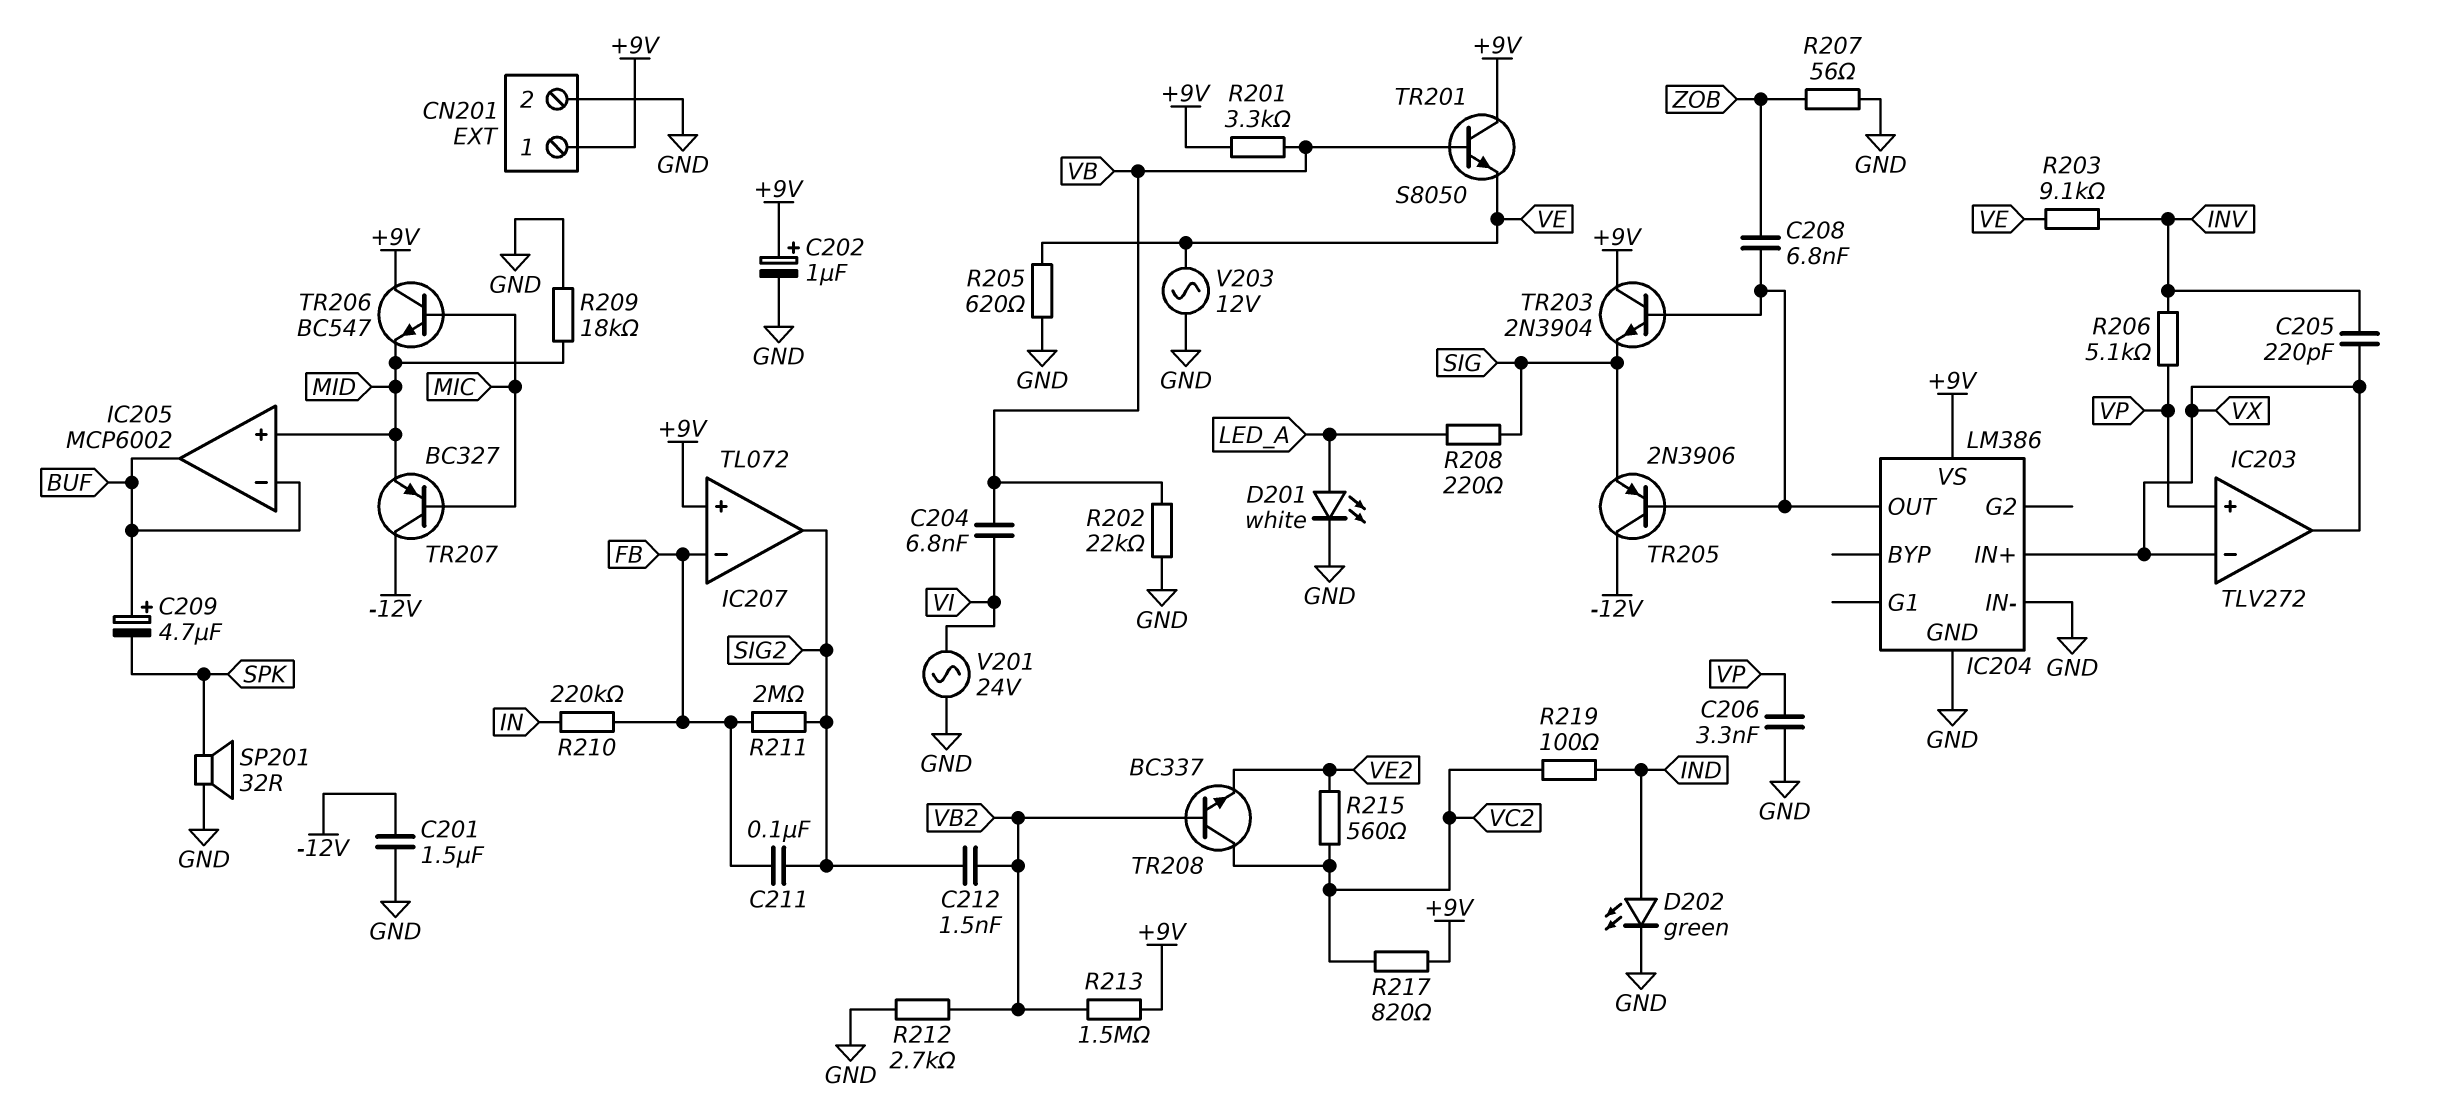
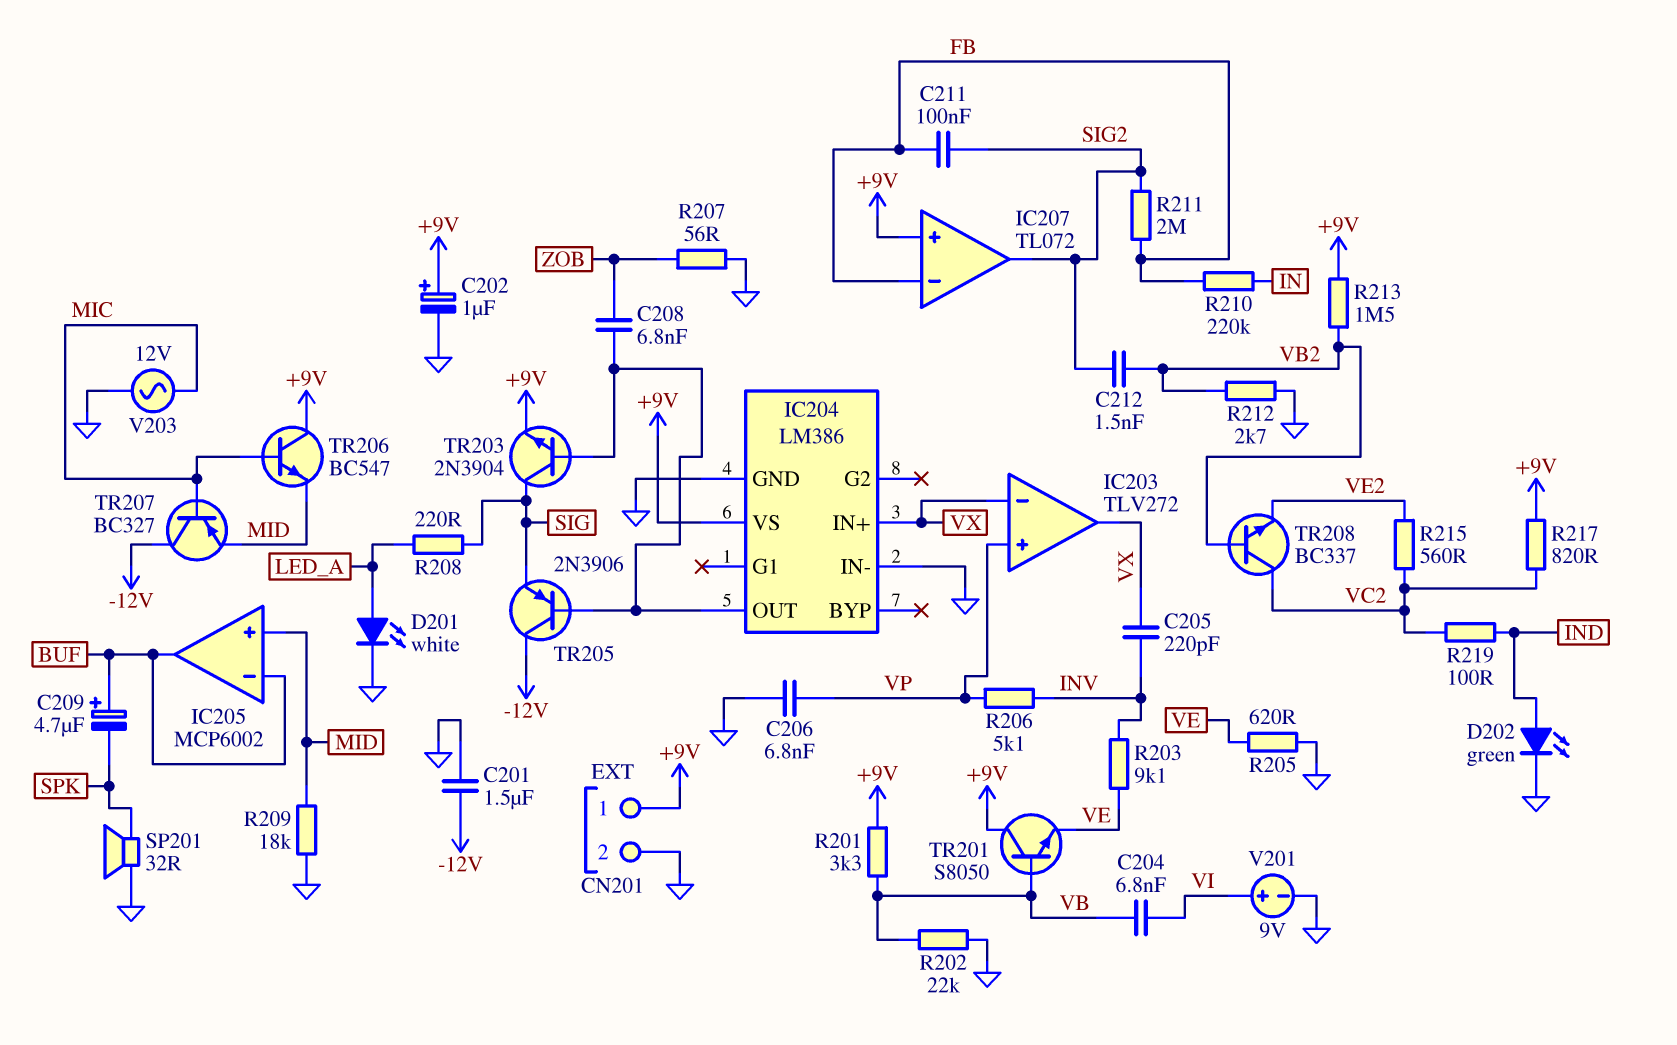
C206: 3.3nF (GND, VP) -> 6.8nF (GND, VP)
TR203: NPN 2N3904 (B IC204/OUT, C +9V, E SIG) -> NPN 2N3904 (B IC204/OUT, C SIG, E +9V)
V201: AC 24V (GND, VI) -> 9V (plus VI, minus GND)
V203: AC 12V (GND, VE) -> AC 12V (GND, MIC)

